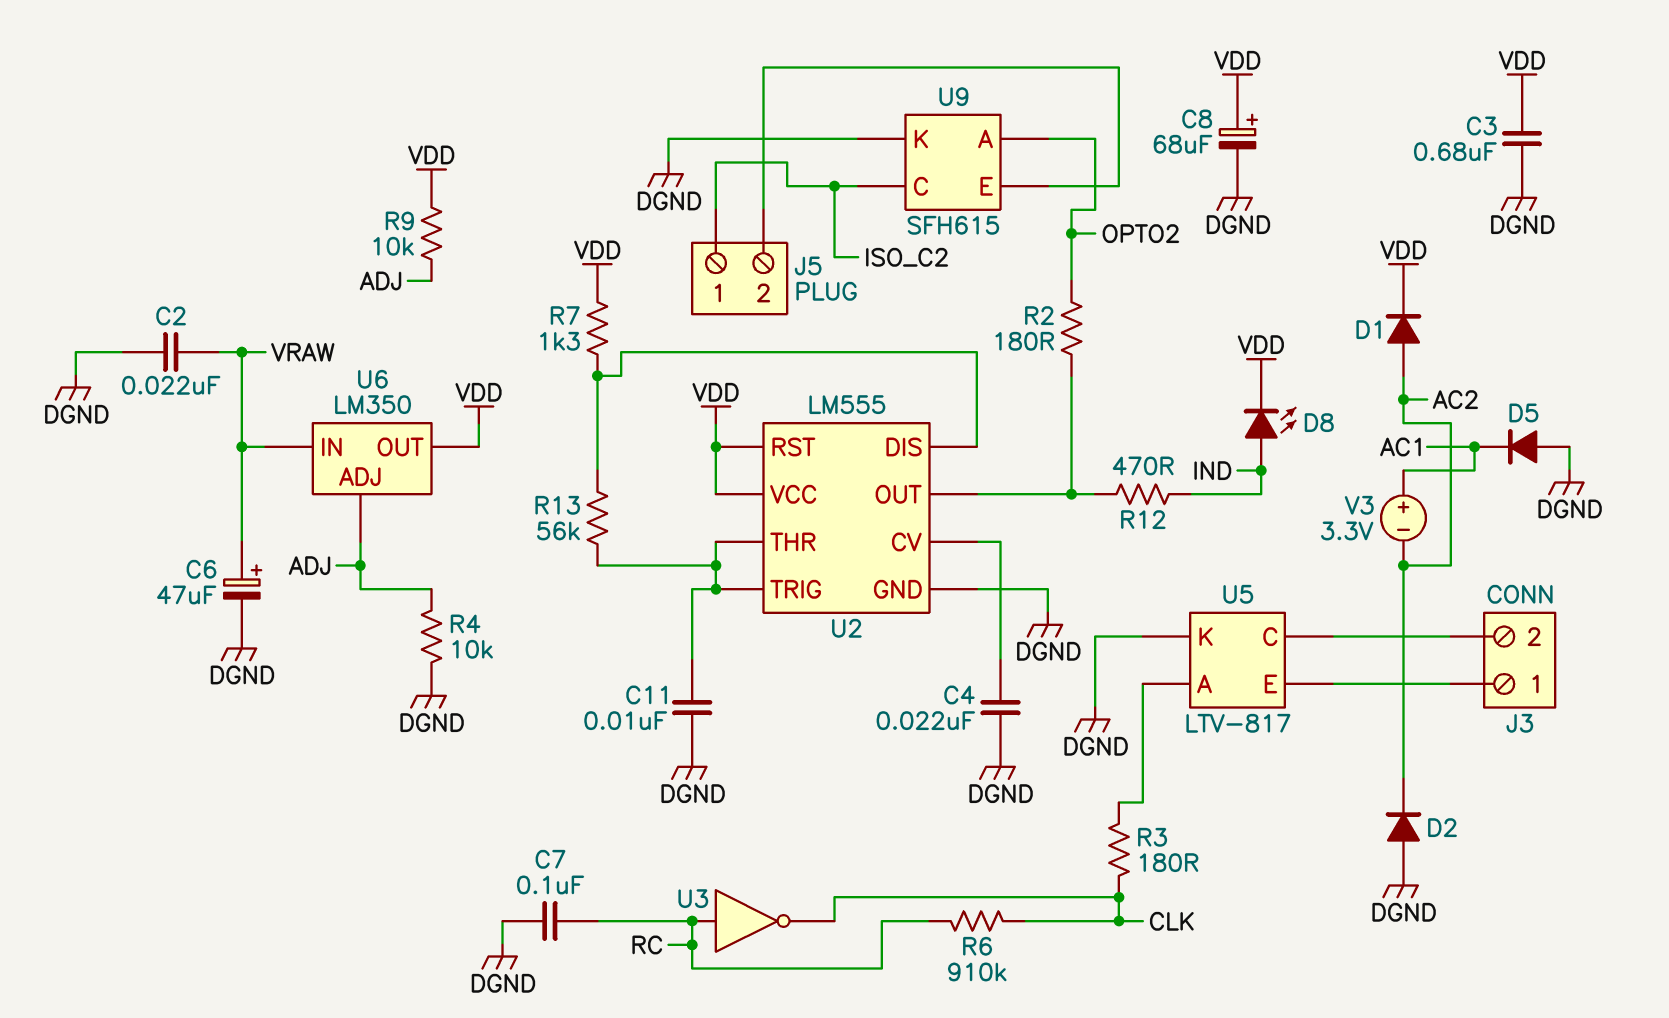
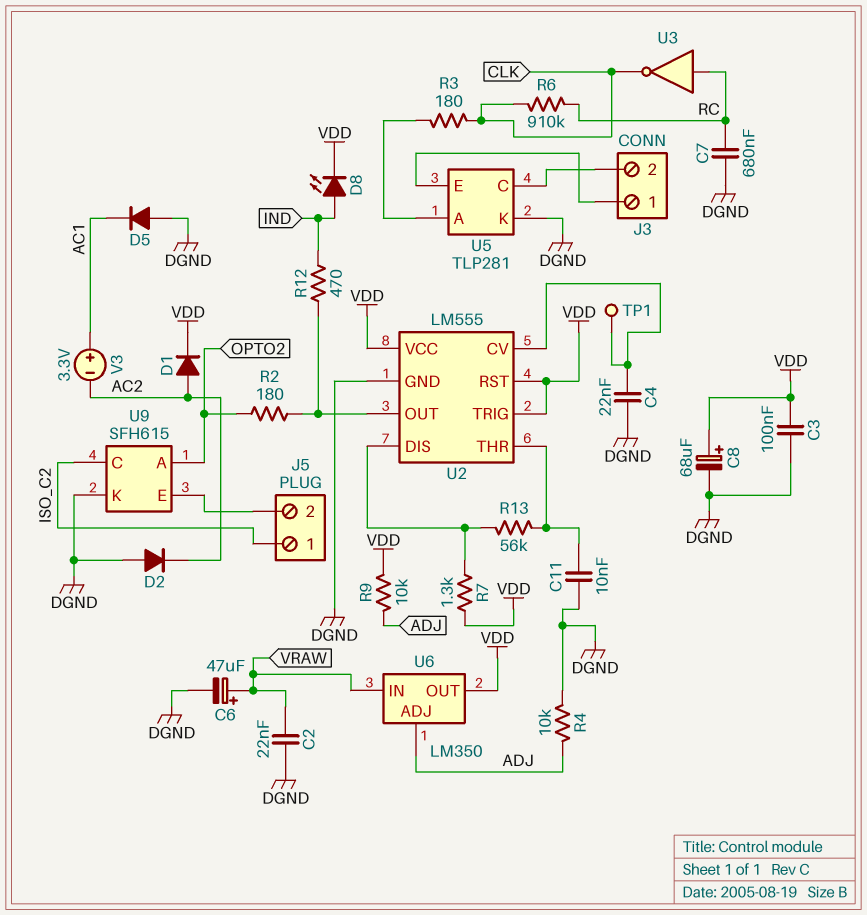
C3: 680nF (DGND, VDD) -> 100nF (DGND, VDD)
C7: 100nF (DGND, RC) -> 680nF (DGND, RC)
TP1: none -> test point (U2/CV)
U2 pin TRIG: U2/THR -> VDD
U5: LTV-817 -> TLP281

